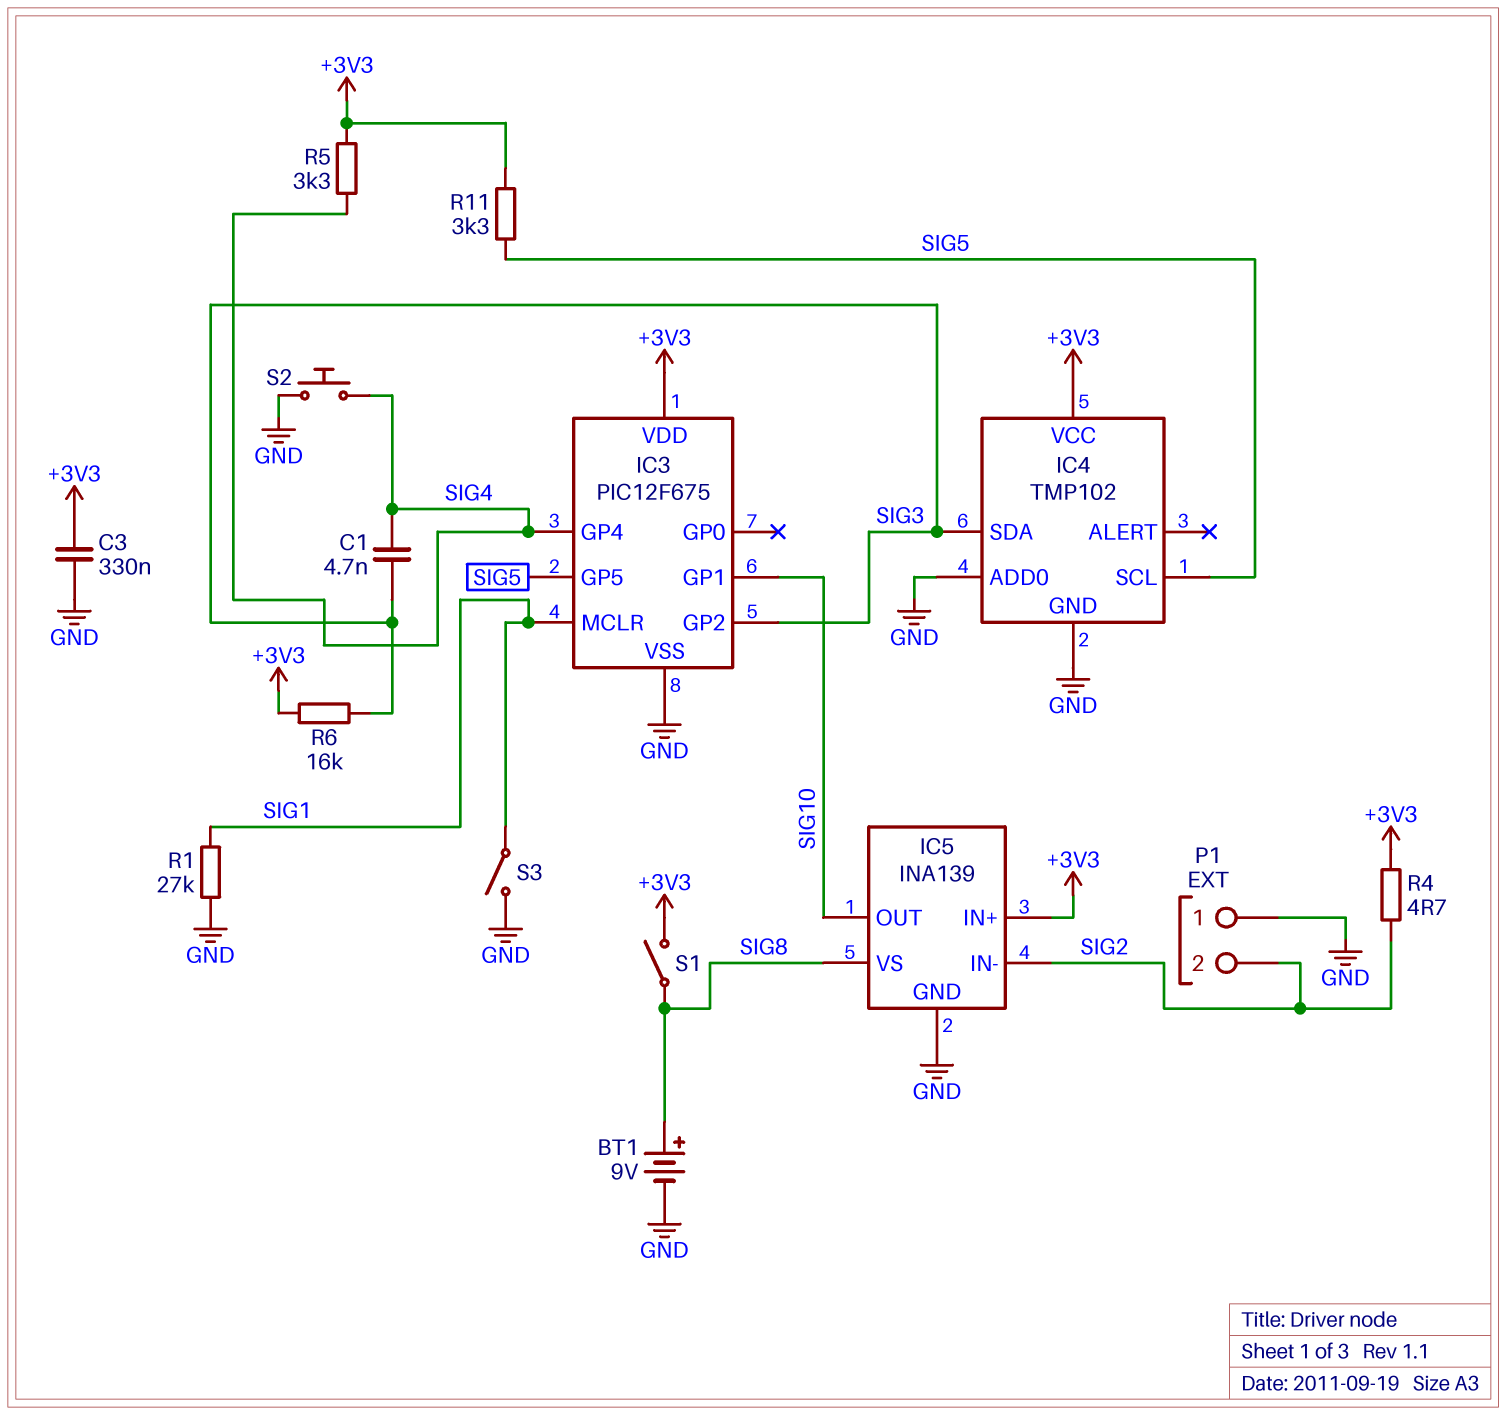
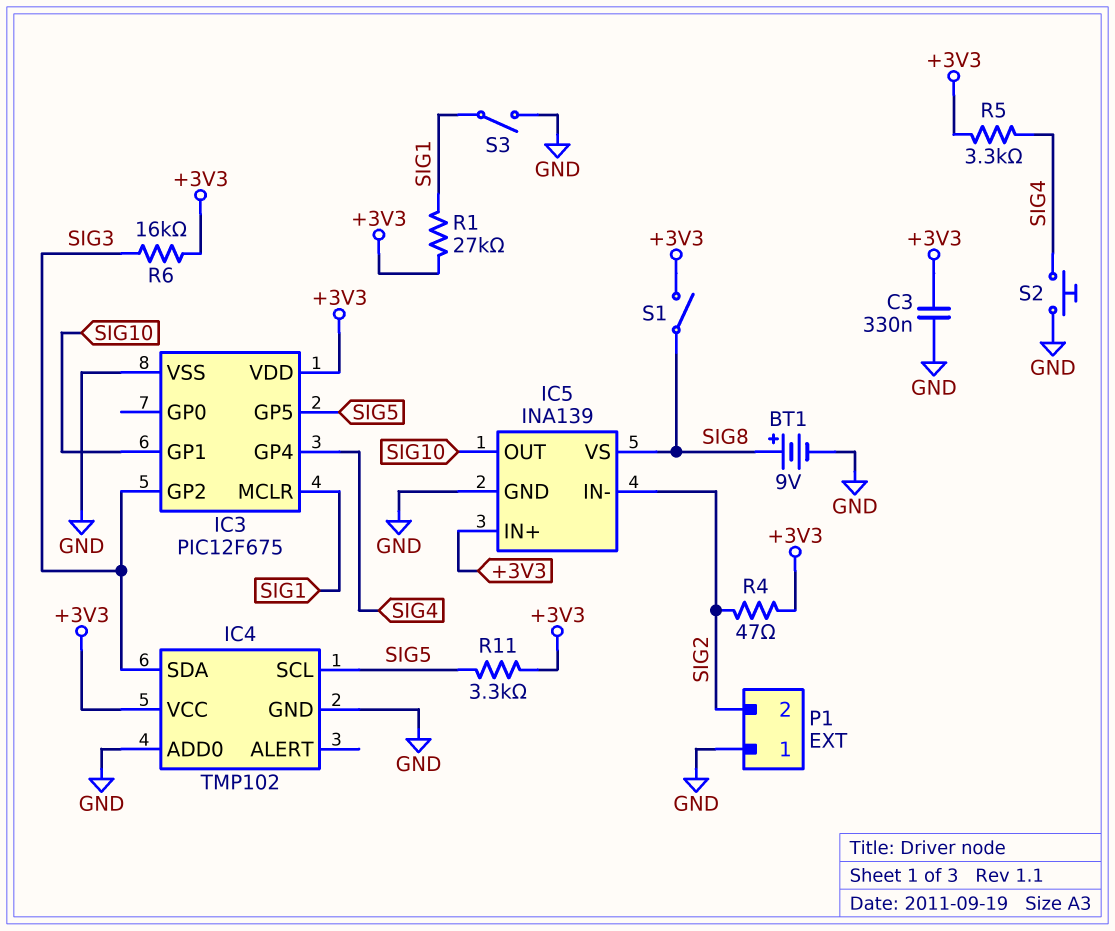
C1: 4.7nF (SIG3, SIG4) -> none
R1: 27k (GND, SIG1) -> 27k (+3V3, SIG1)
R4: 4.7 (+3V3, SIG2) -> 47 (+3V3, SIG2)

